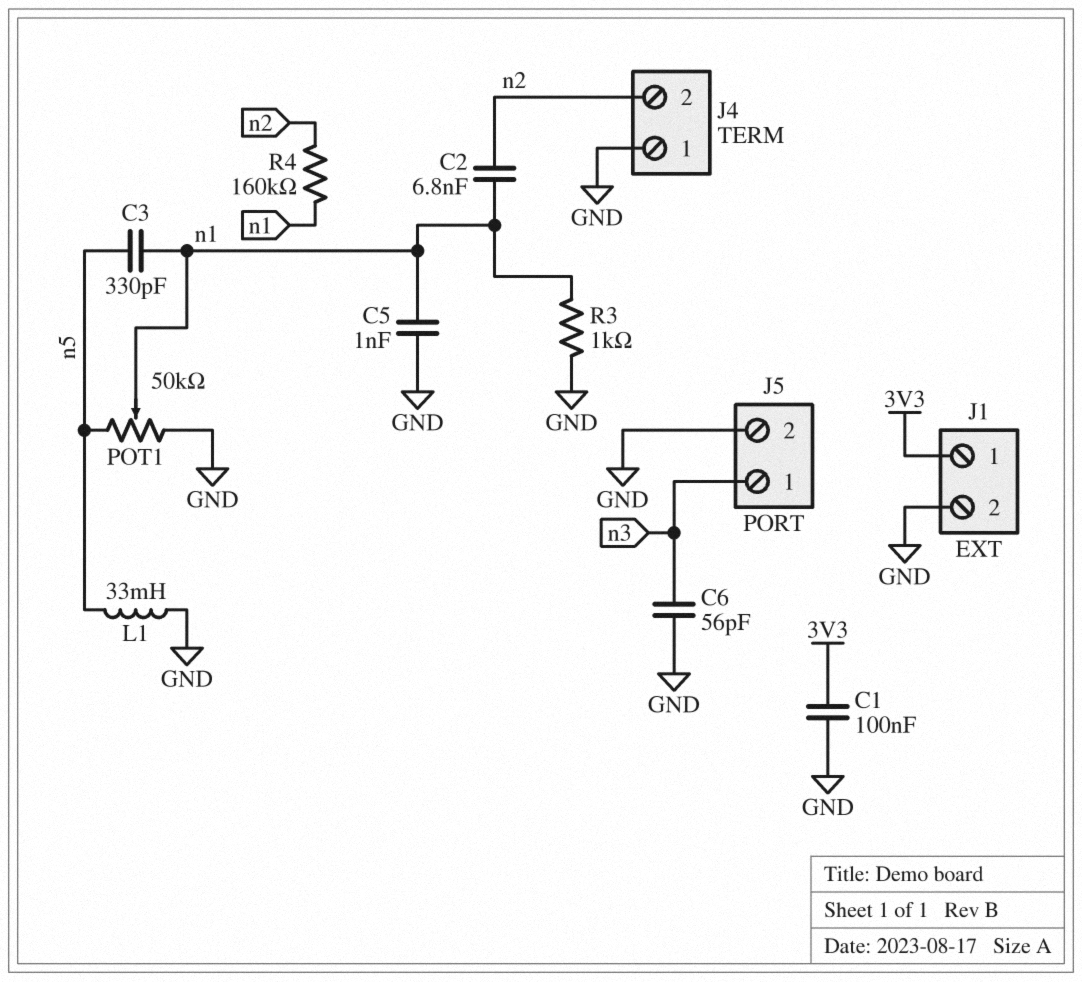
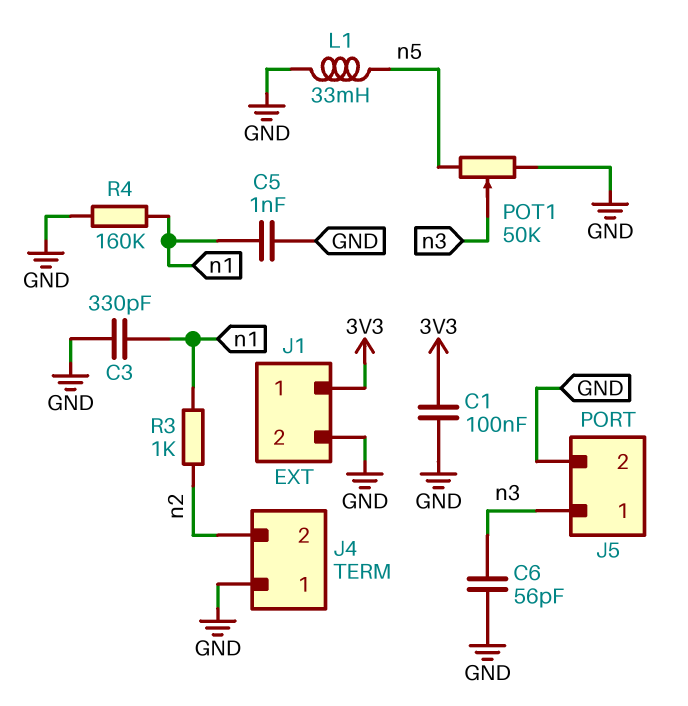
C2: 6.8nF (n1, n2) -> none
C3: 330pF (n1, n5) -> 330pF (GND, n1)
POT1: 50k (GND, n5, wiper n1) -> 50k (GND, n5, wiper n3)
R3: 1k (GND, n1) -> 1k (n1, n2)
R4: 160k (n1, n2) -> 160k (GND, n1)

